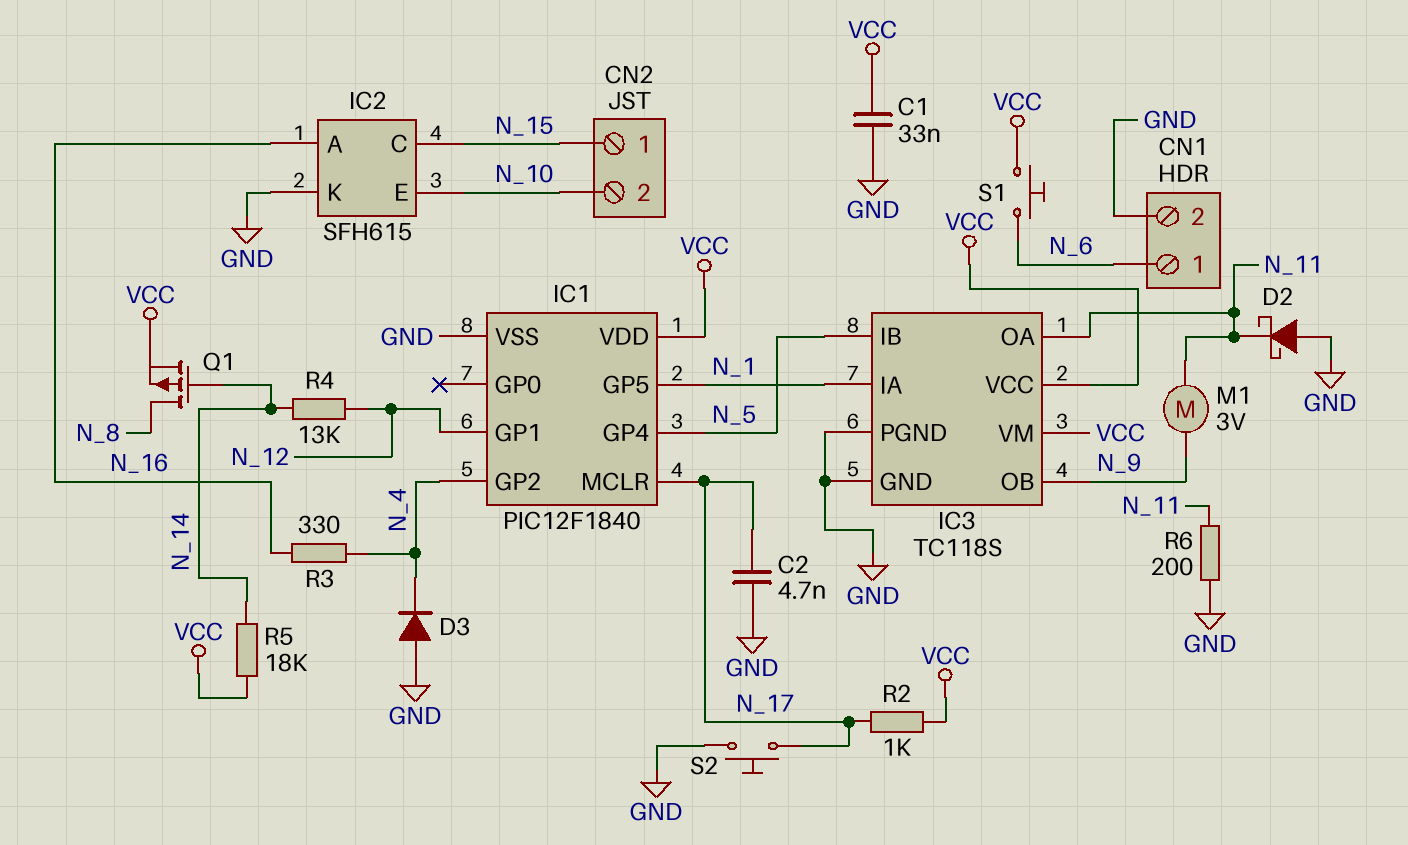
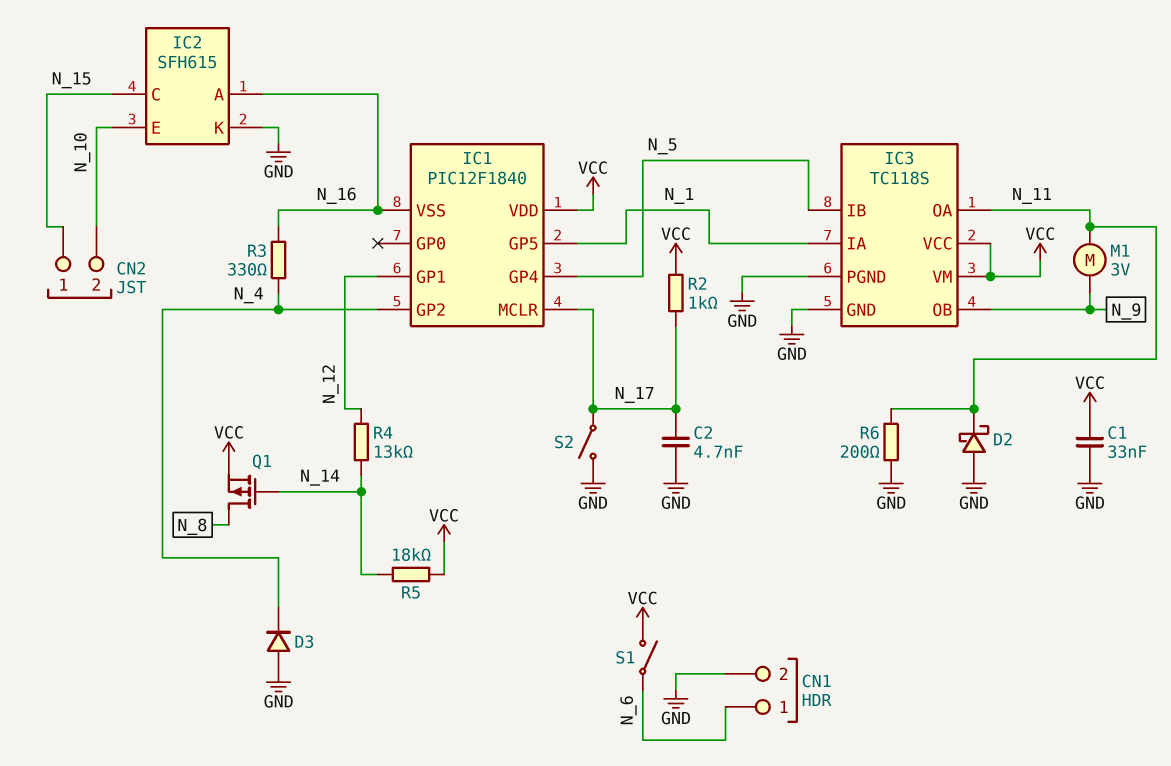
IC1 pin VSS: GND -> N_16
S1: button (N_6, VCC) -> switch (N_6, VCC)
S2: button (GND, N_17) -> switch (GND, N_17)

